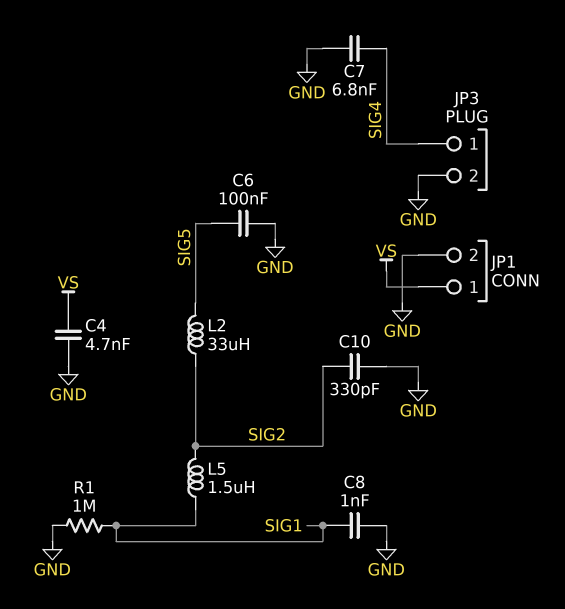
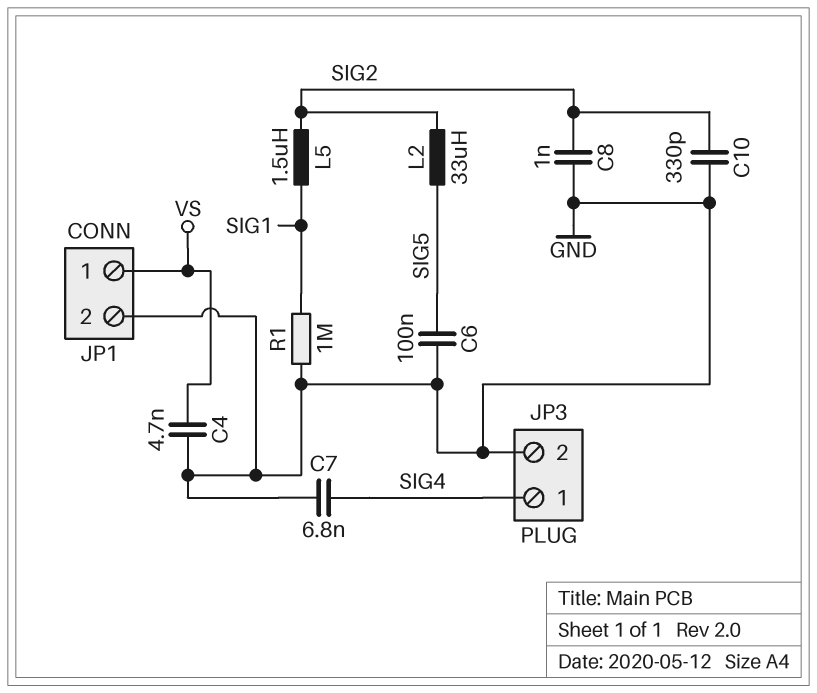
C8: 1nF (GND, SIG1) -> 1nF (GND, SIG2)

